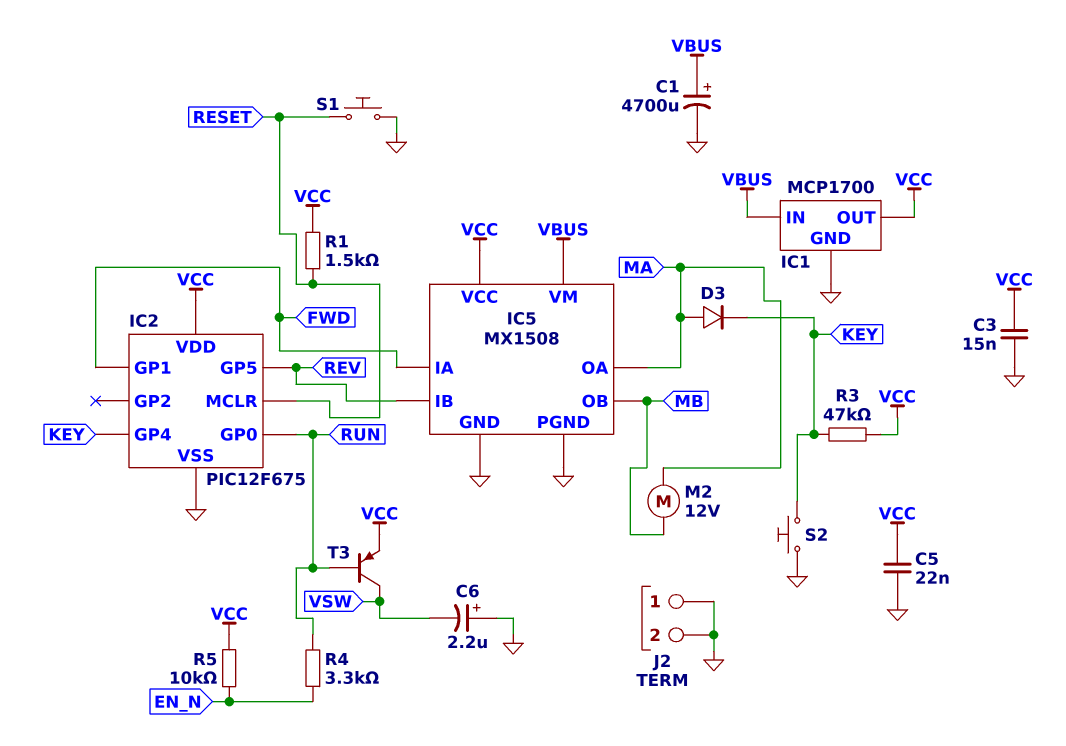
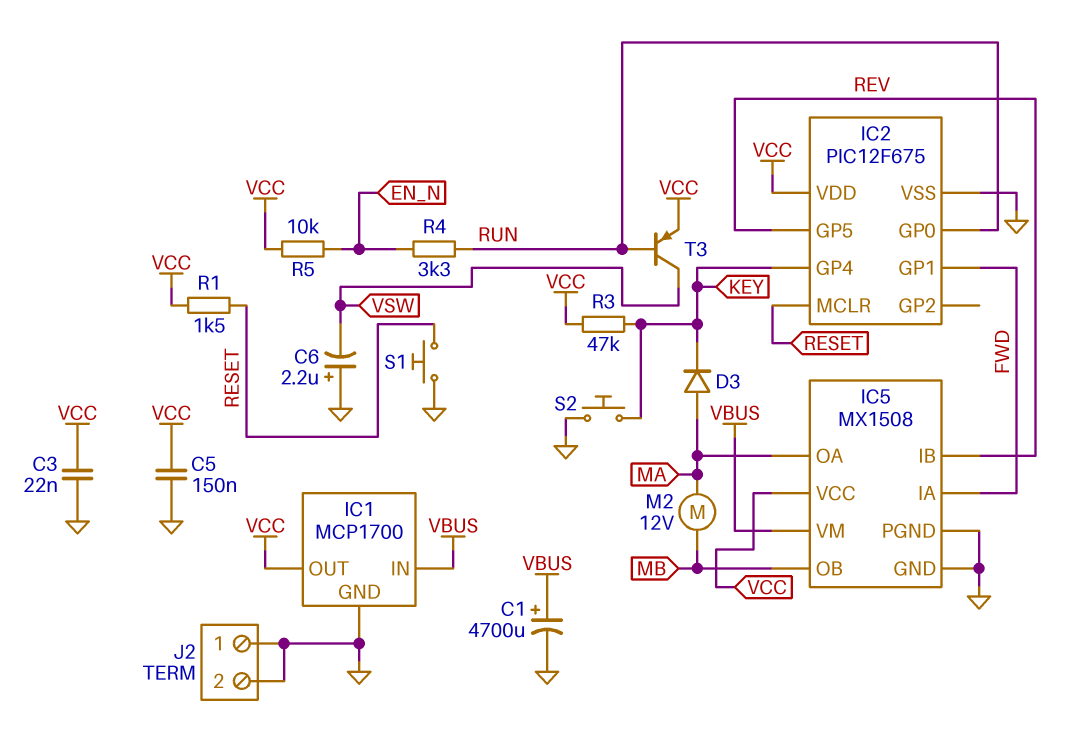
C3: 15nF (GND, VCC) -> 22nF (GND, VCC)
C5: 22nF (GND, VCC) -> 150nF (GND, VCC)

